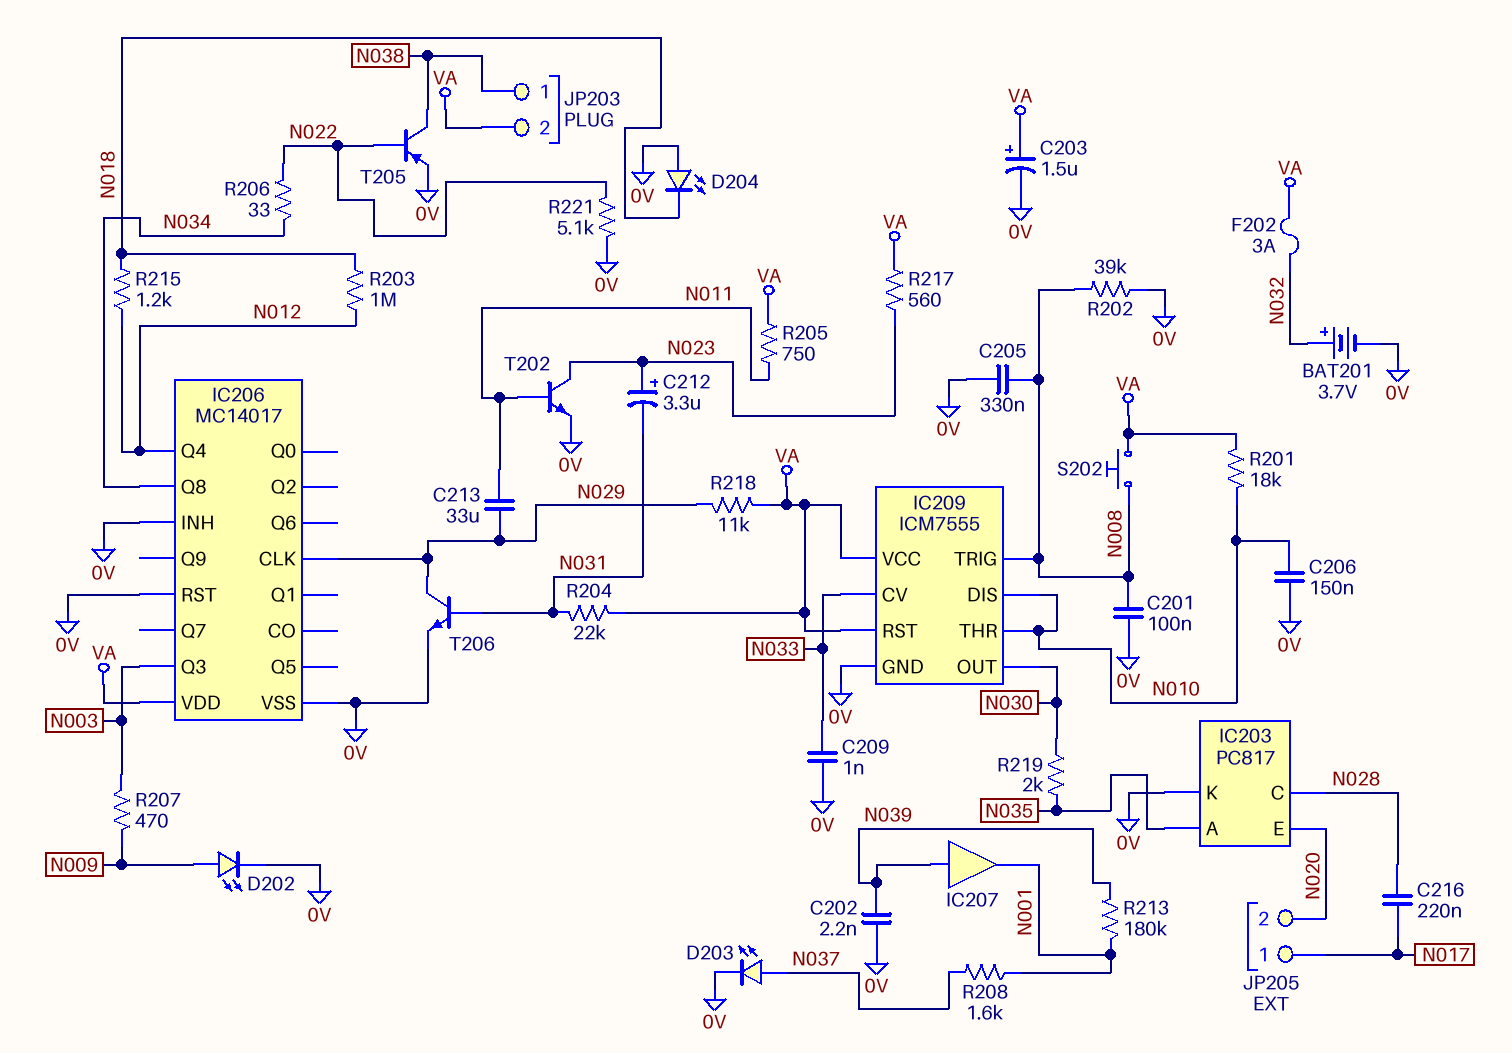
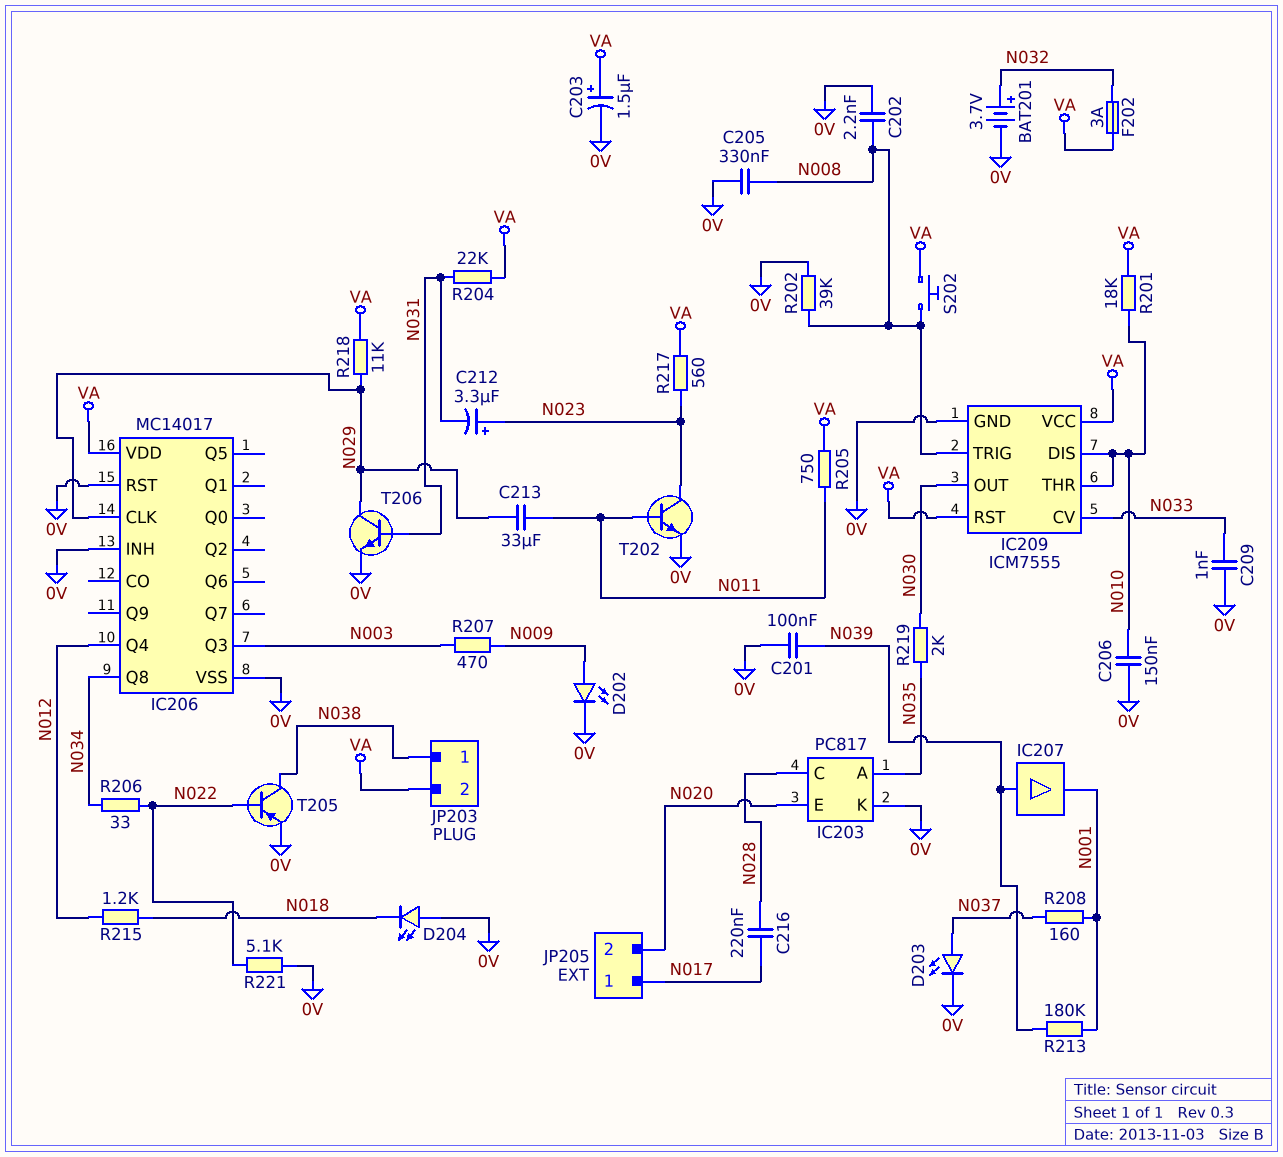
C201: 100nF (0V, N008) -> 100nF (0V, N039)
C202: 2.2nF (0V, N039) -> 2.2nF (0V, N008)
R203: 1M (N012, N018) -> none
R208: 1.6k (N001, N037) -> 160 (N001, N037)

